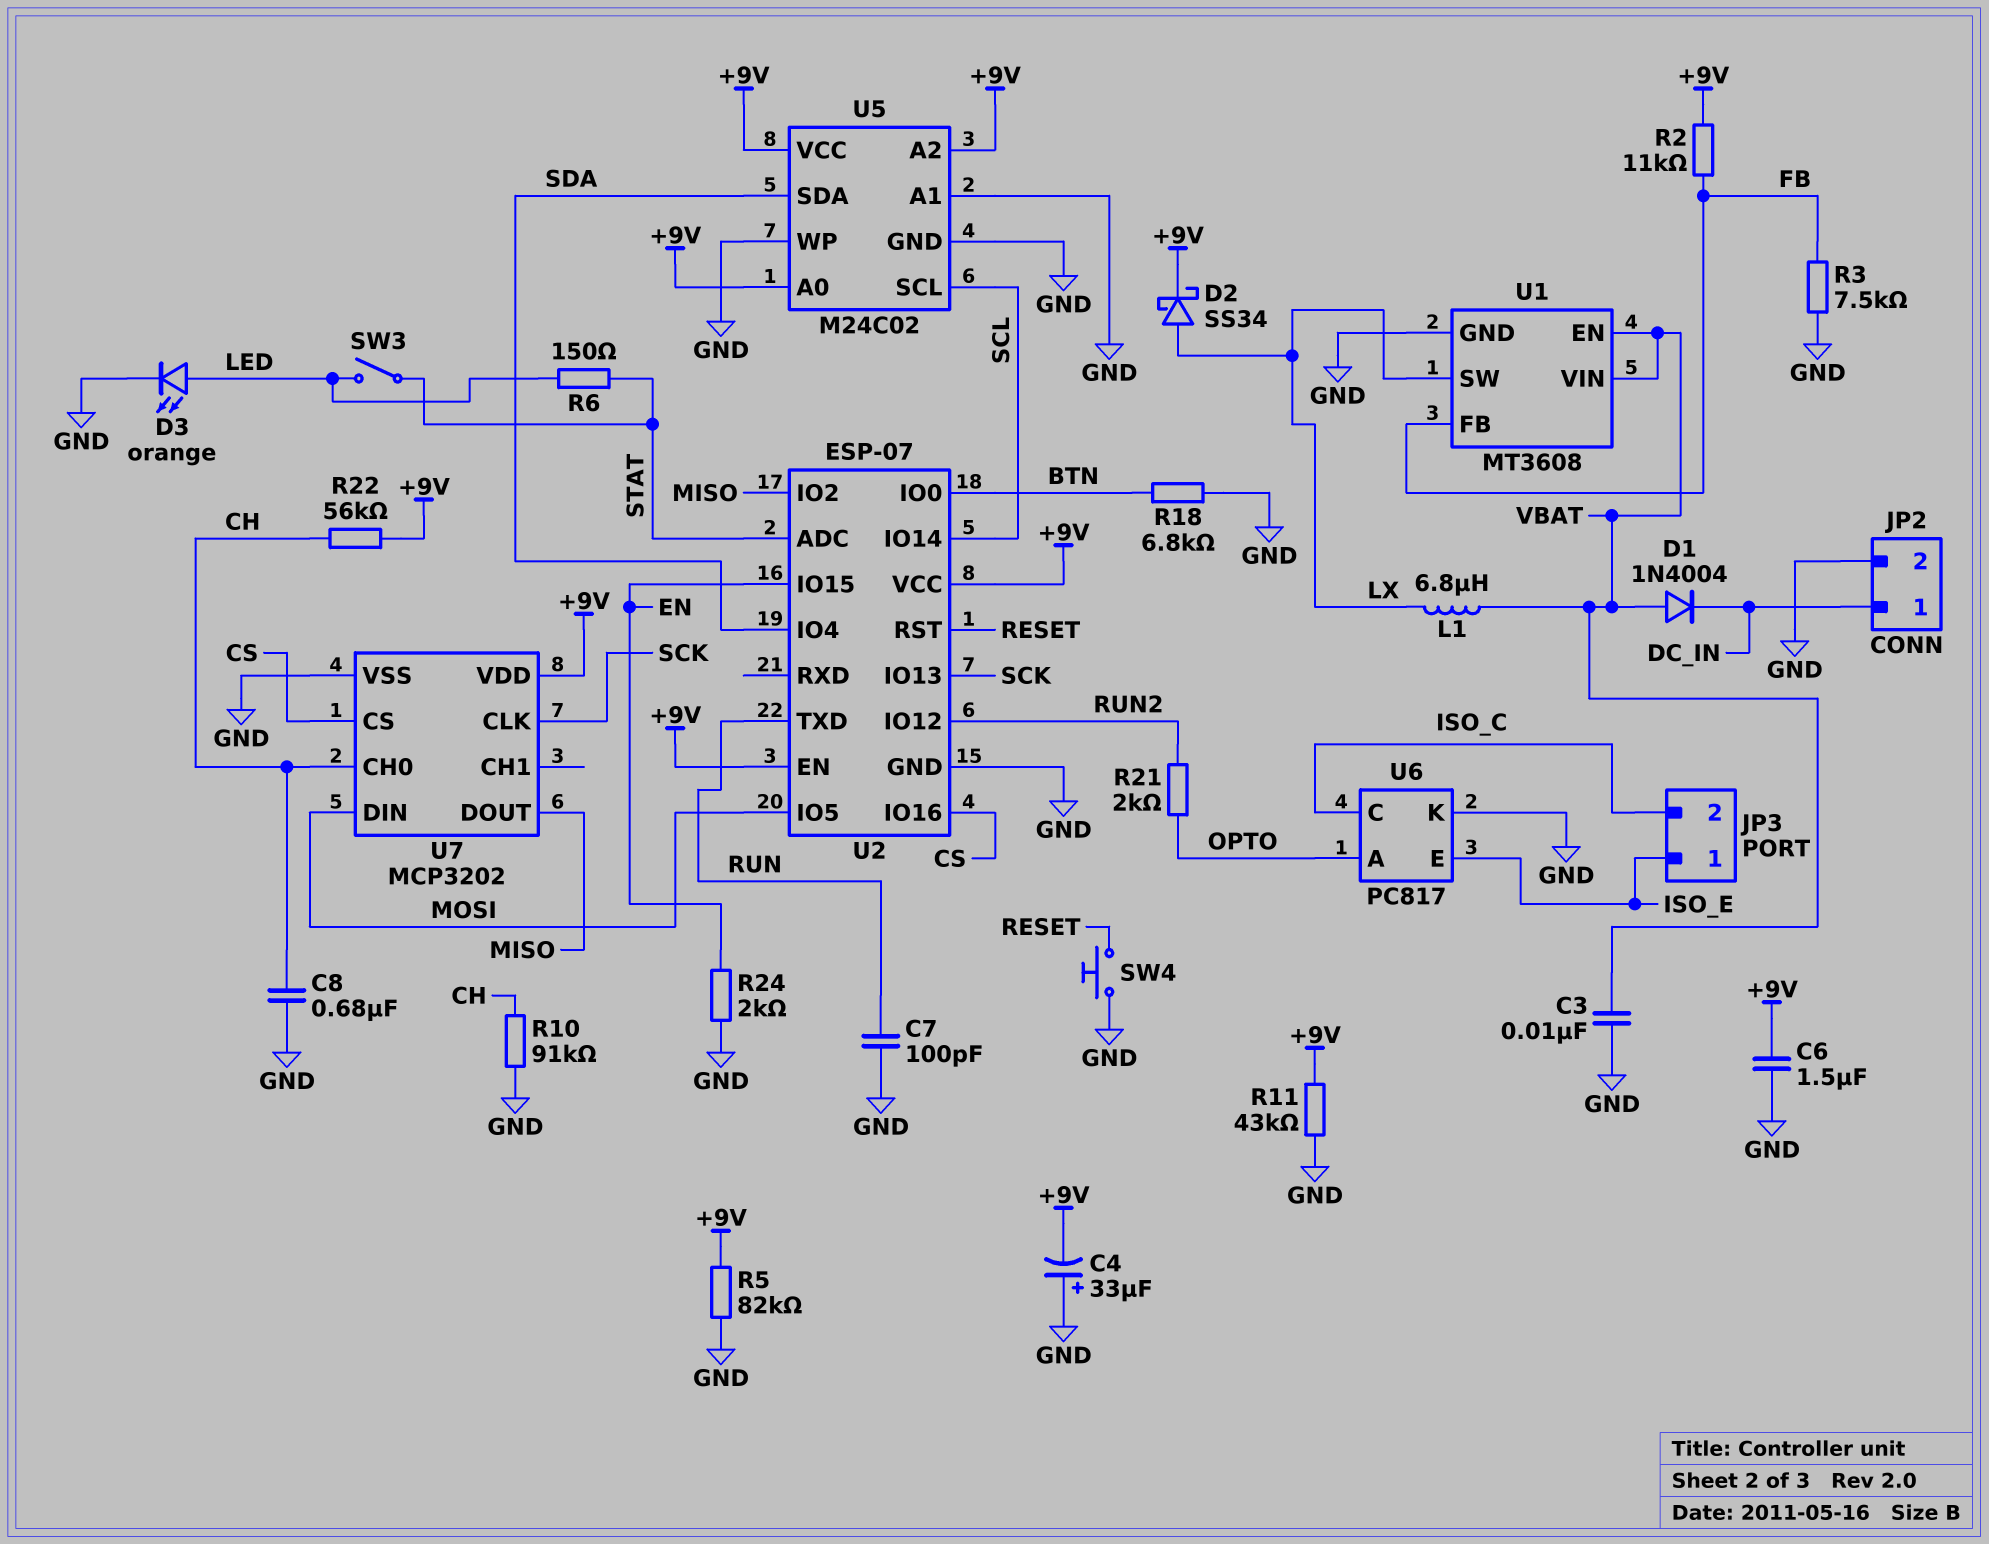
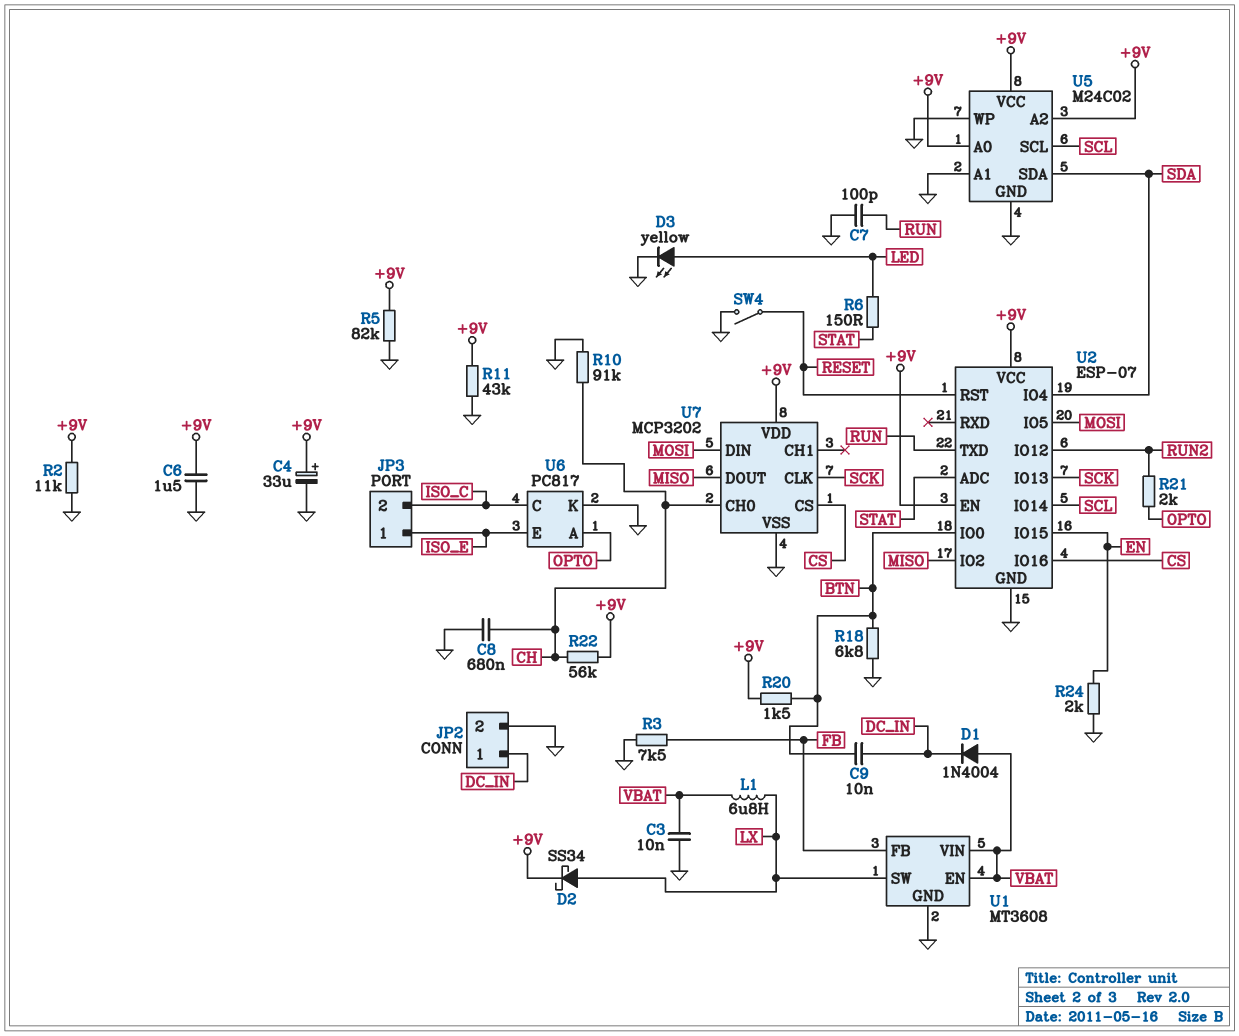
C4: 33uF (plus GND, minus +9V) -> 33uF (plus +9V, minus GND)
C9: none -> 10nF (BTN, DC_IN)
D3: LED orange (A LED, K GND) -> LED yellow (A LED, K GND)
R2: 11k (+9V, FB) -> 11k (+9V, GND)
R20: none -> 1.5k (+9V, BTN)
SW3: switch (LED, STAT) -> none
SW4: button (GND, RESET) -> switch (GND, RESET)

